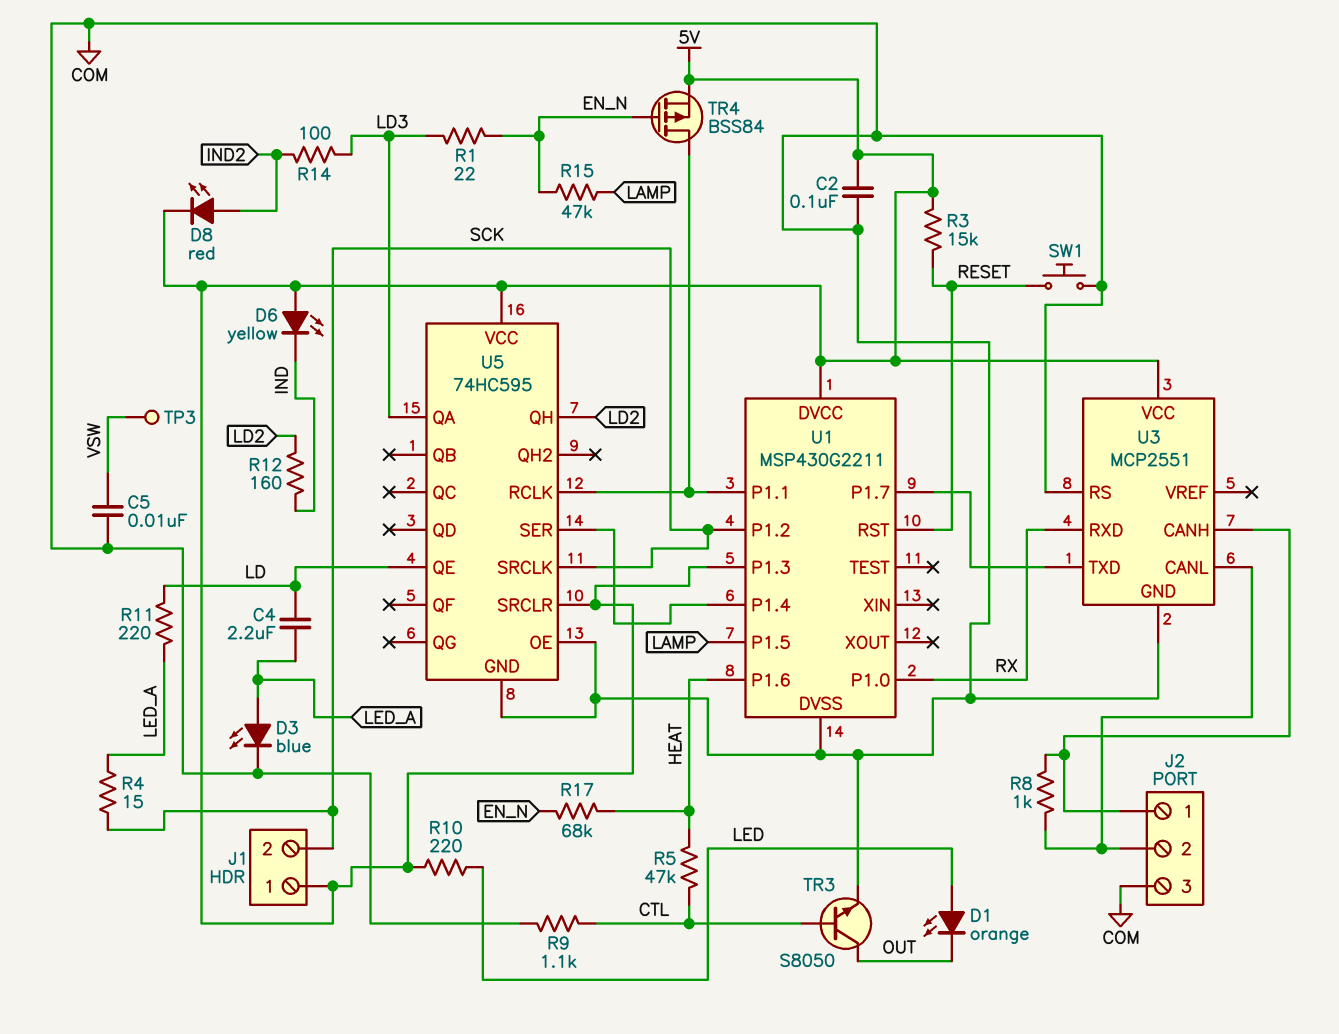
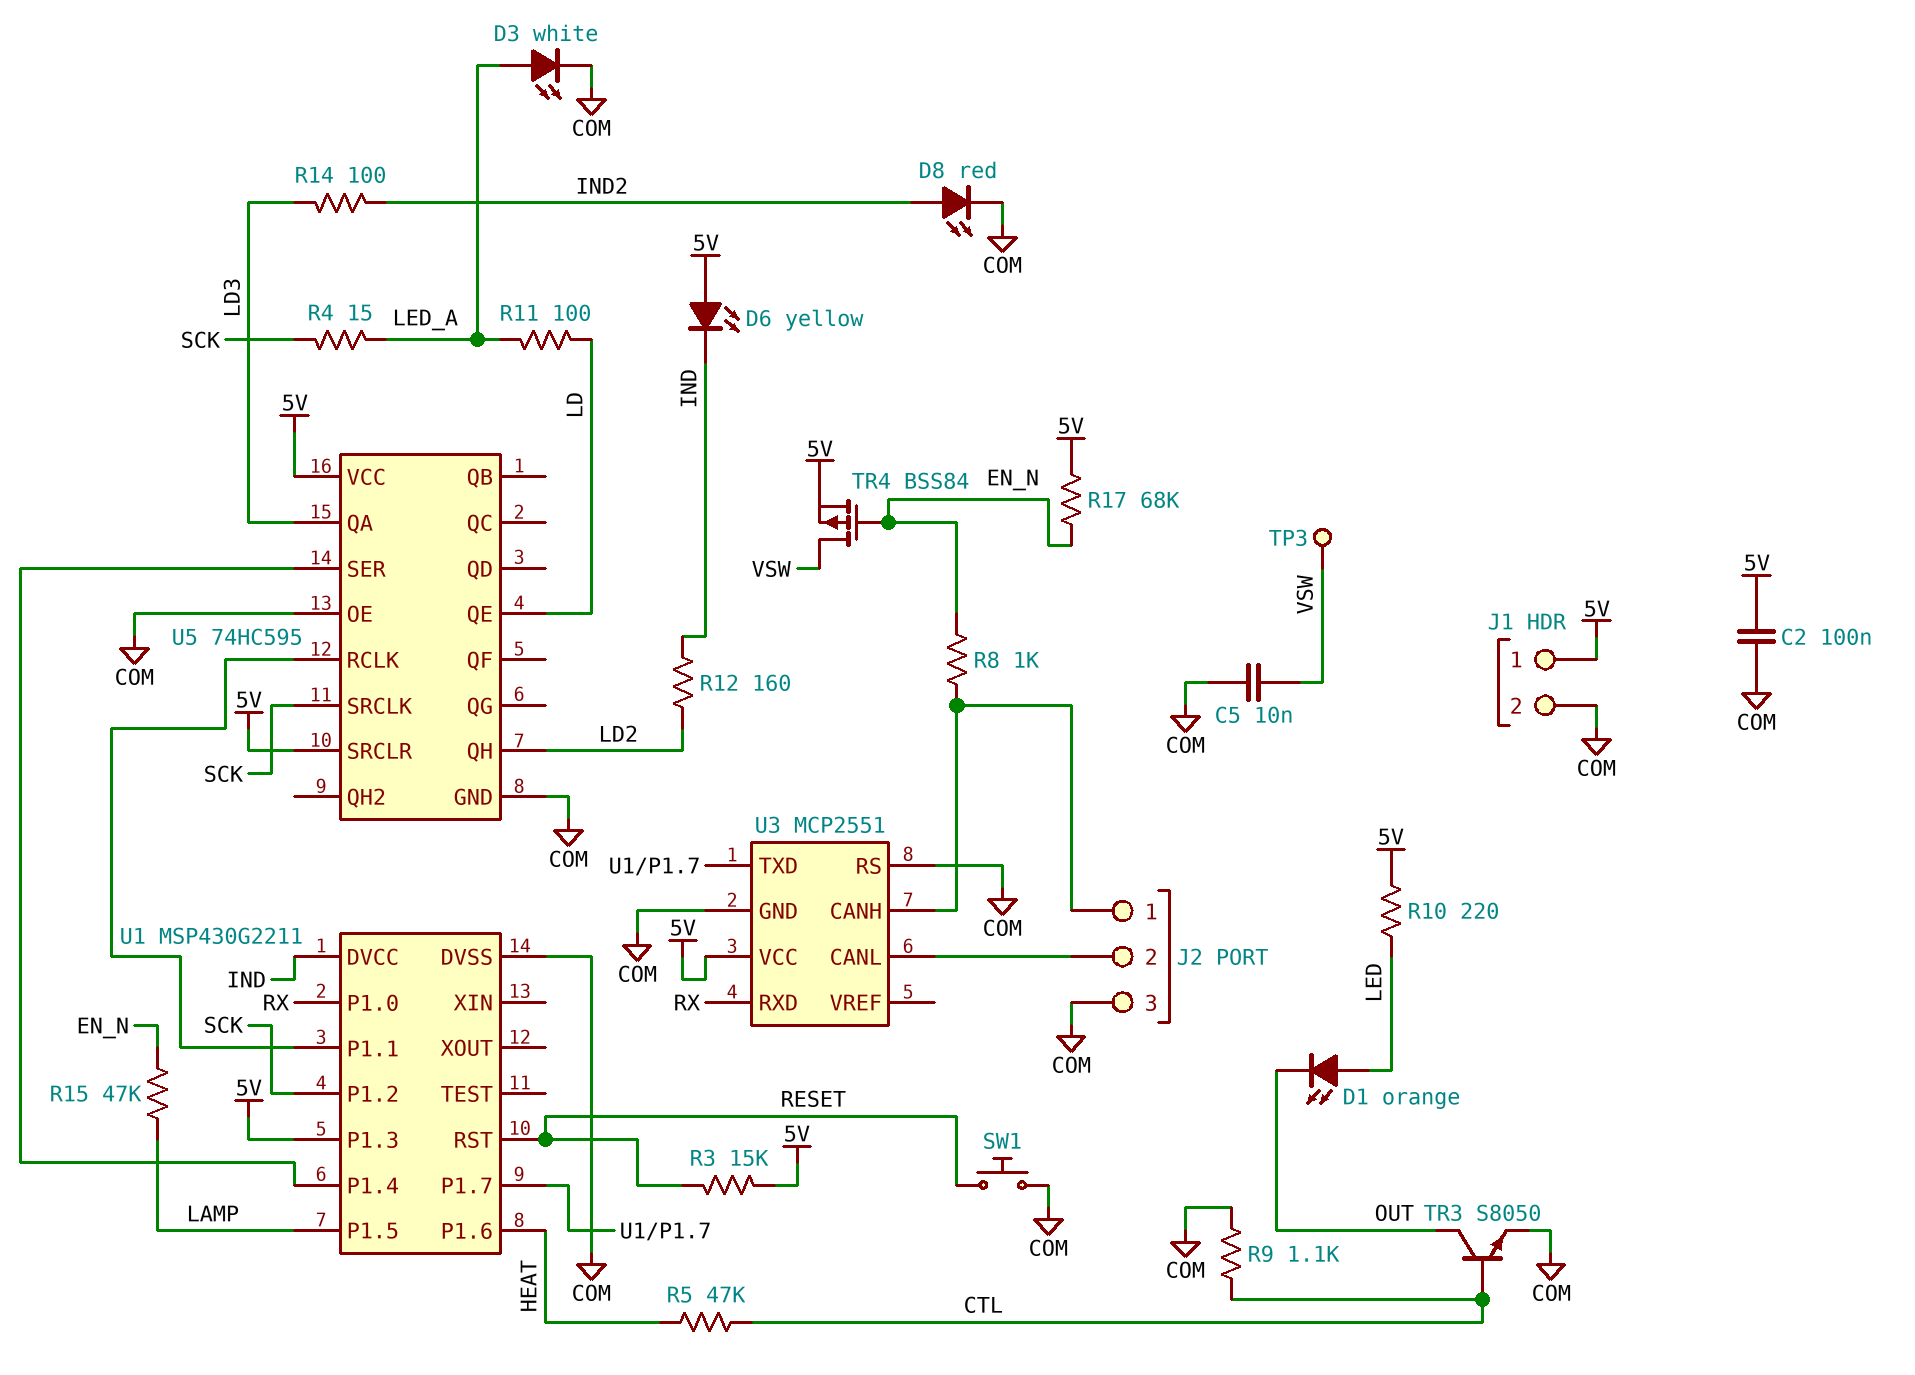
C4: 2.2uF (LD, LED_A) -> none
D3: LED blue (A LED_A, K COM) -> LED white (A LED_A, K COM)
D8: LED red (A IND2, K 5V) -> LED red (A IND2, K COM)
J1 pin 2: SCK -> COM
R1: 22 (EN_N, LD3) -> none
R8: 1k (J2/1, J2/2) -> 1k (EN_N, J2/1)
R11: 220 (LD, LED_A) -> 100 (LD, LED_A)
R17: 68k (EN_N, HEAT) -> 68k (5V, EN_N)
TR4: PMOS BSS84 (G EN_N, D U1/P1.1, S 5V) -> PMOS BSS84 (G EN_N, D VSW, S 5V)
U1 pin DVCC: 5V -> IND

